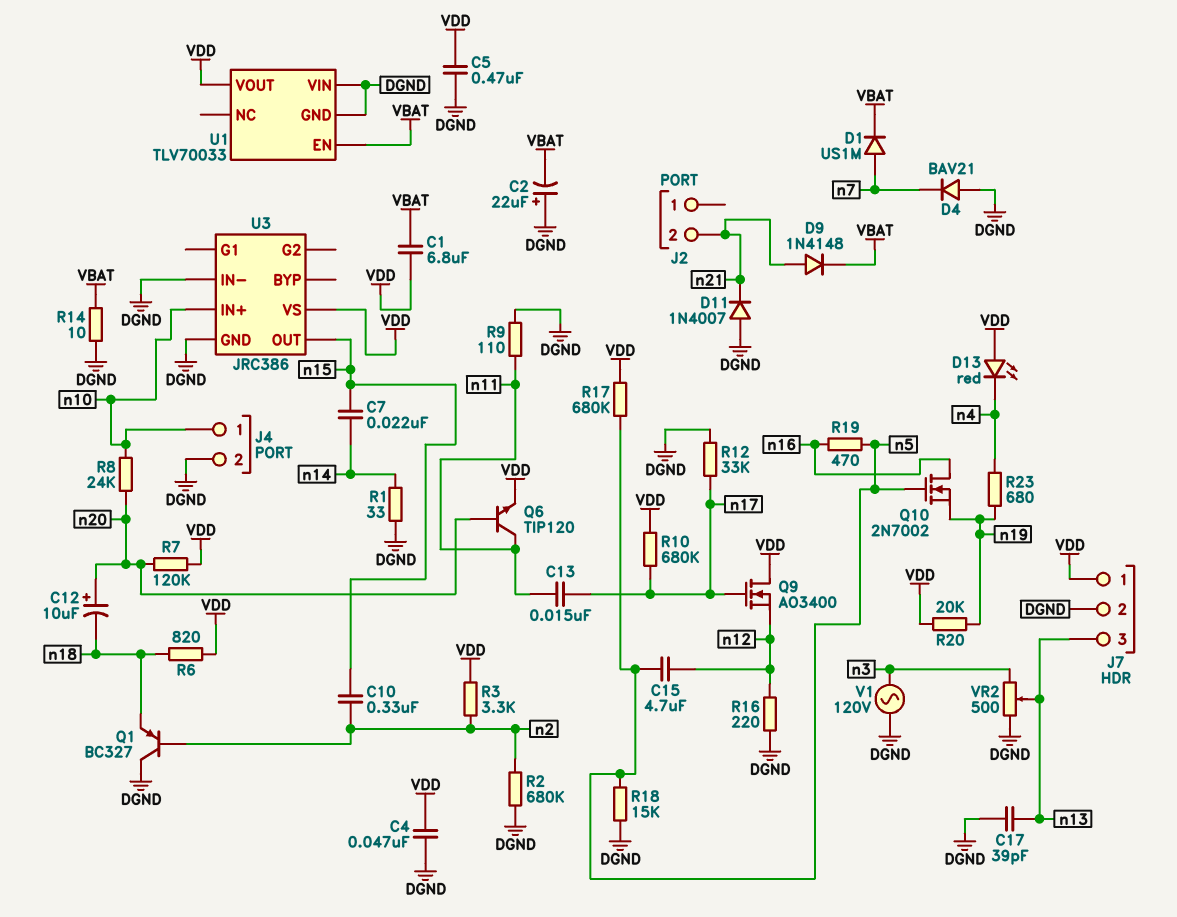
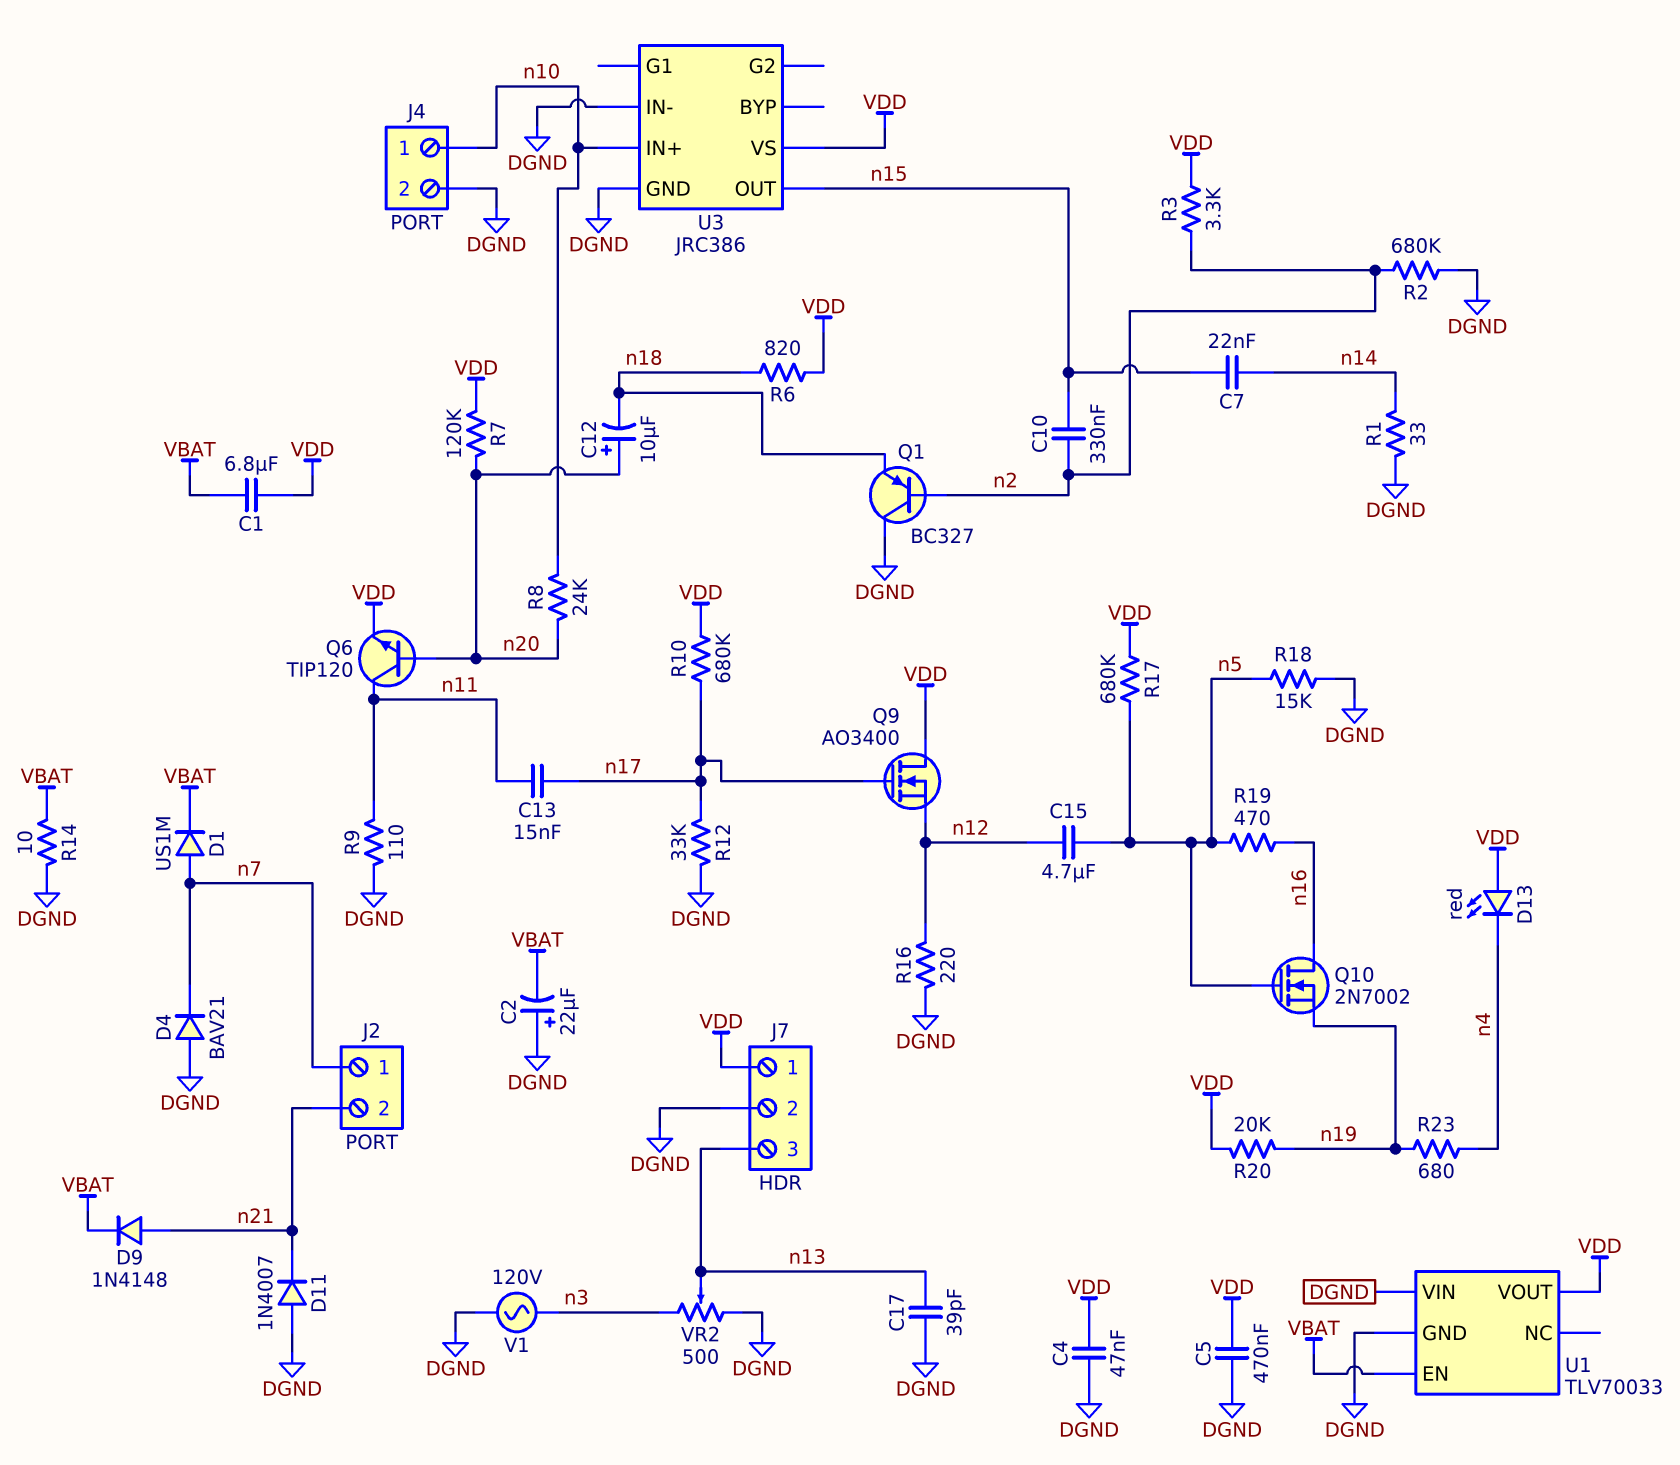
J2 pin 1: none -> n7

